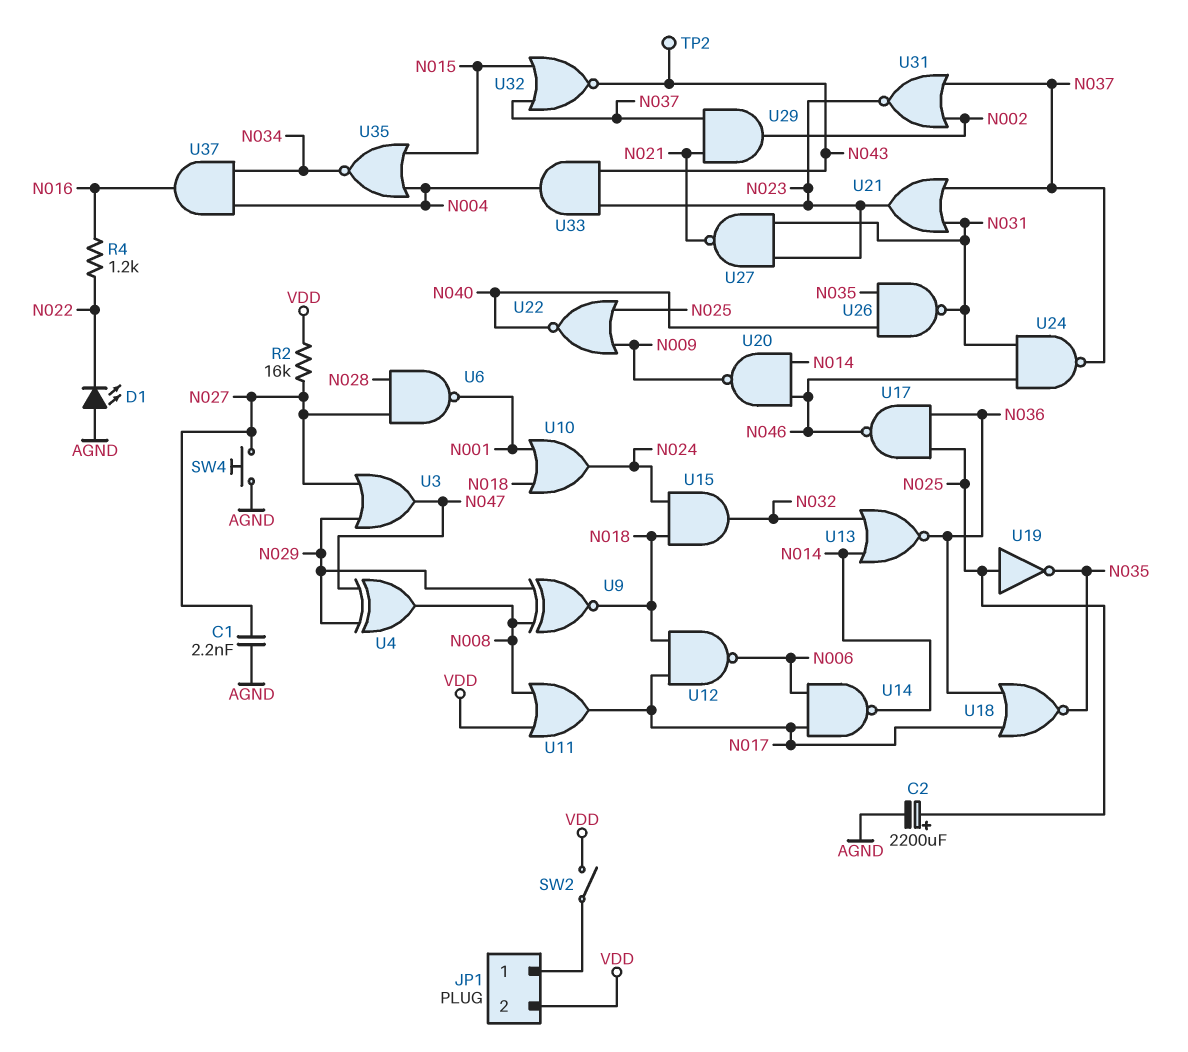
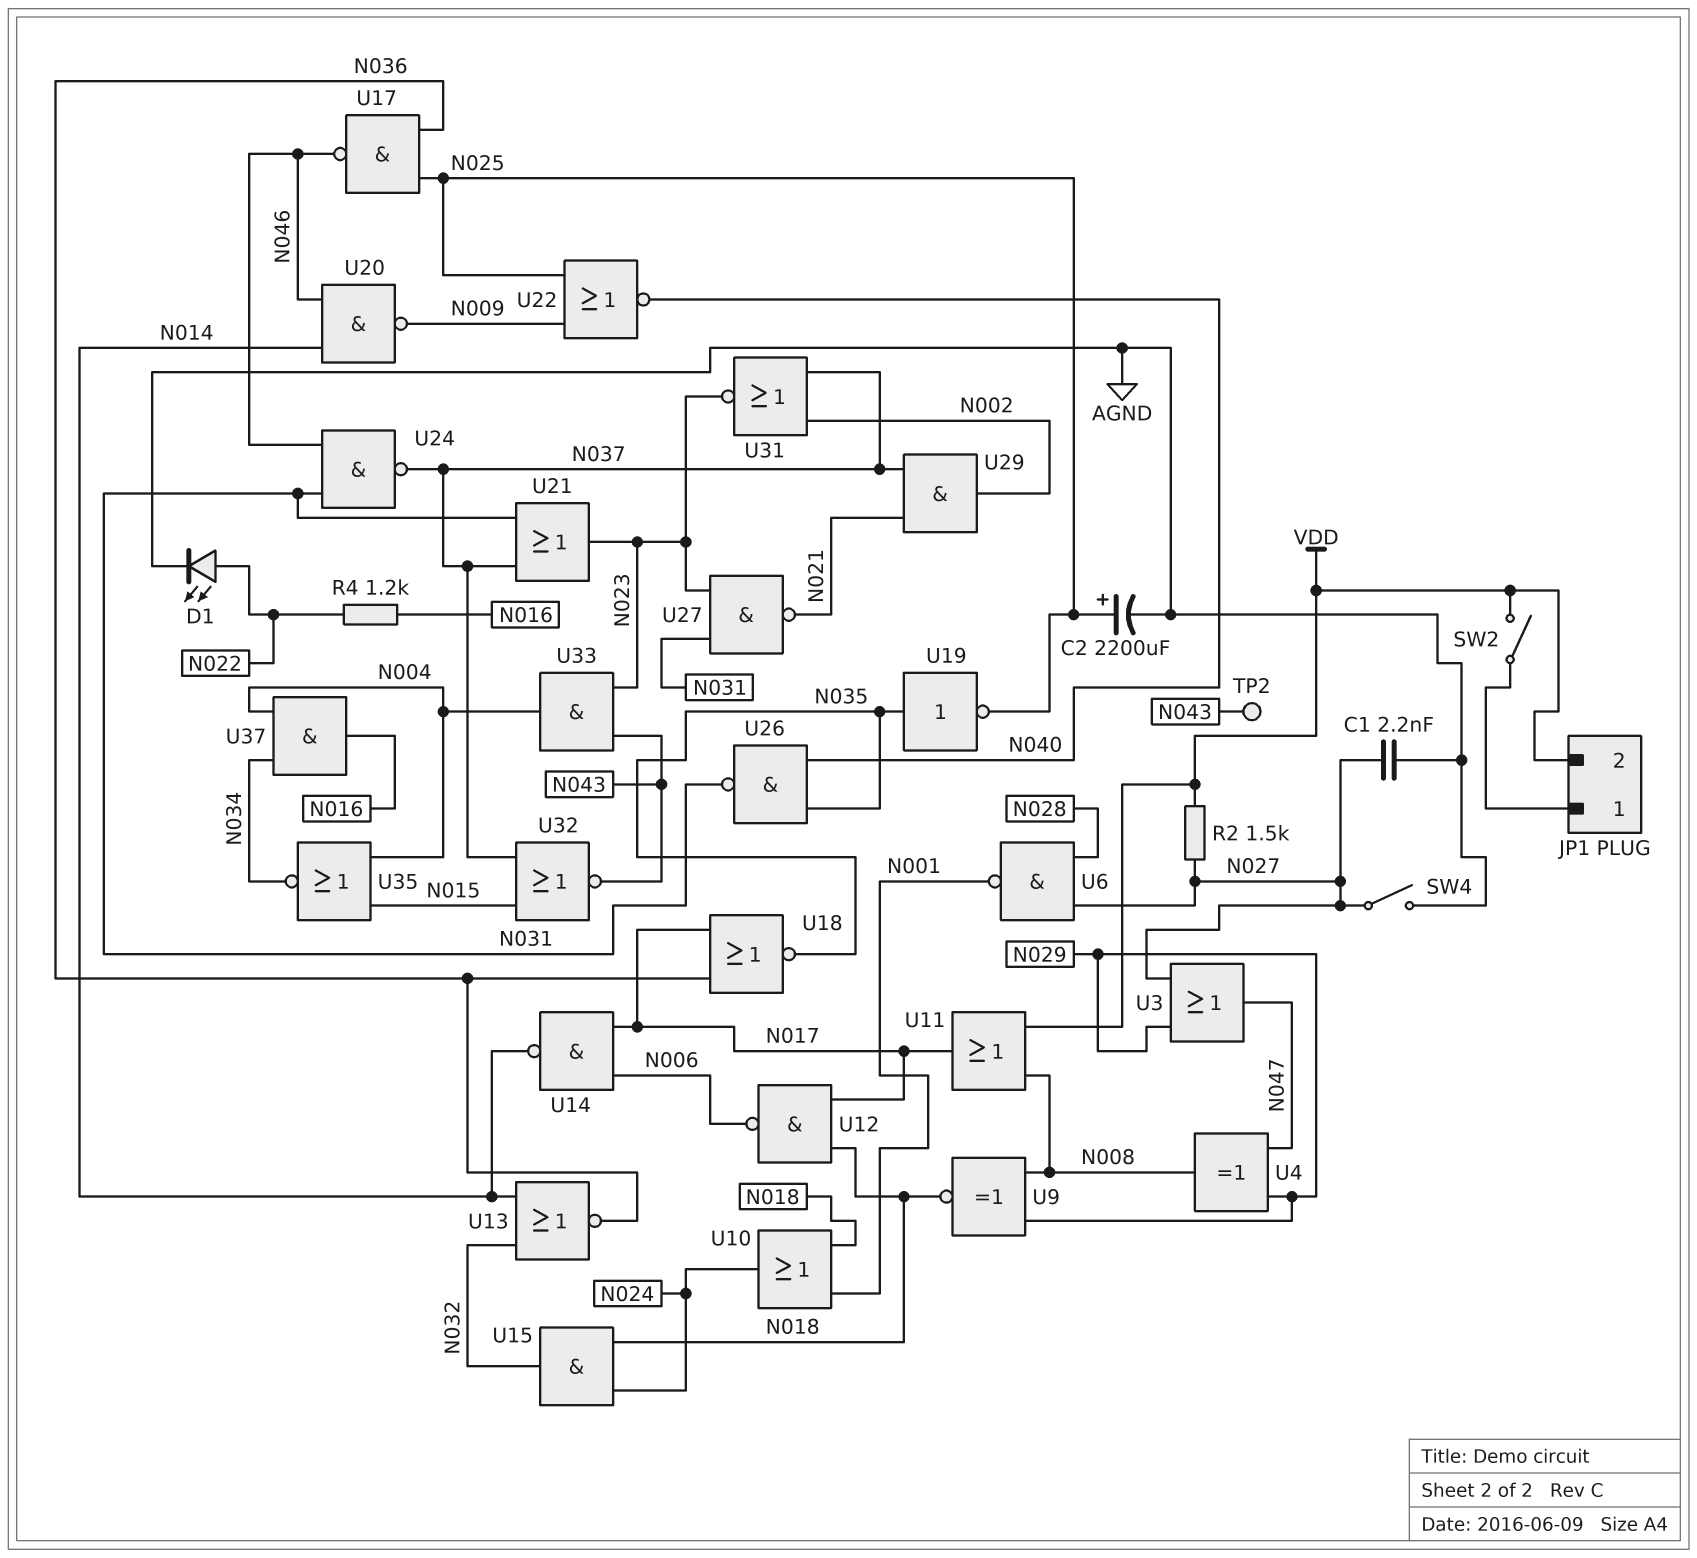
D1: LED (A AGND, K N022) -> LED (A N022, K AGND)
R2: 16k (N027, VDD) -> 1.5k (N027, VDD)
SW4: button (AGND, N027) -> switch (AGND, N027)
U19: NOT (in N025, out N035) -> NOT (in N035, out N025)

